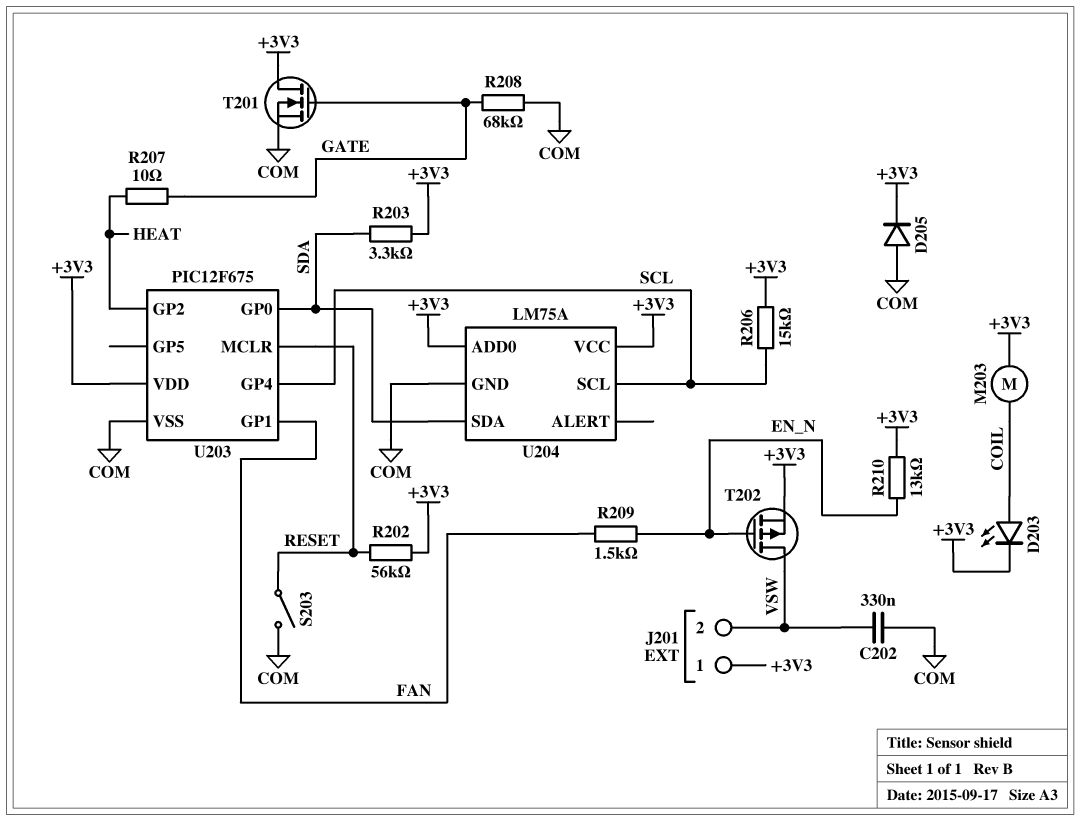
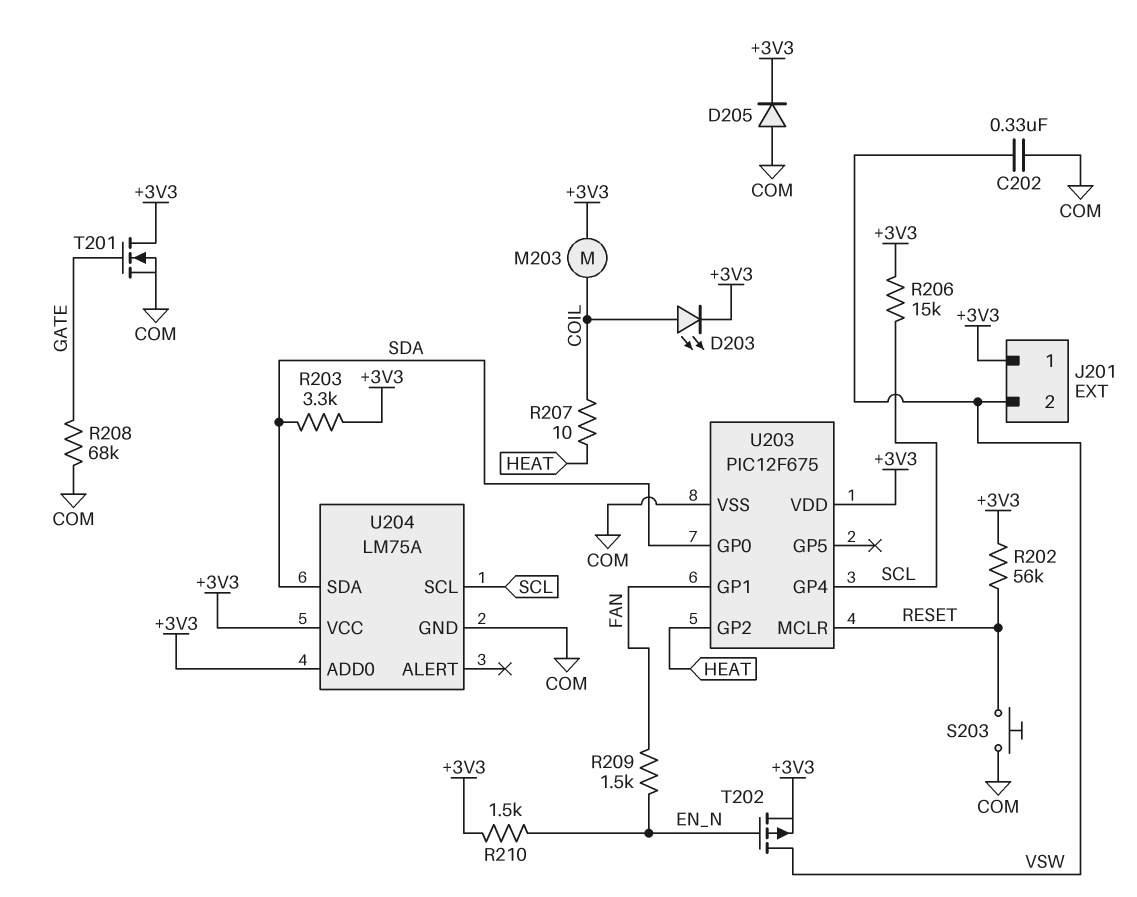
R207: 10 (GATE, HEAT) -> 10 (COIL, HEAT)
R210: 13k (+3V3, EN_N) -> 1.5k (+3V3, EN_N)
S203: switch (COM, RESET) -> button (COM, RESET)

